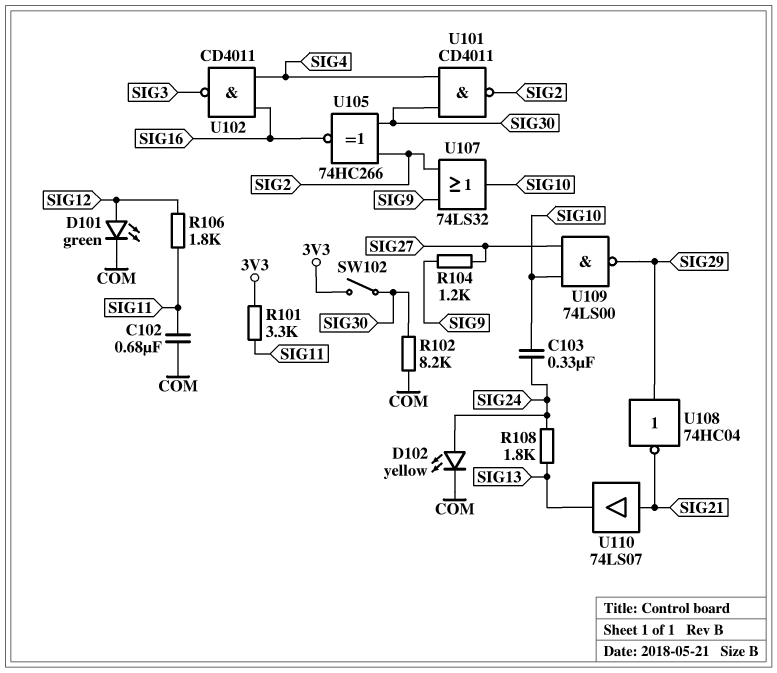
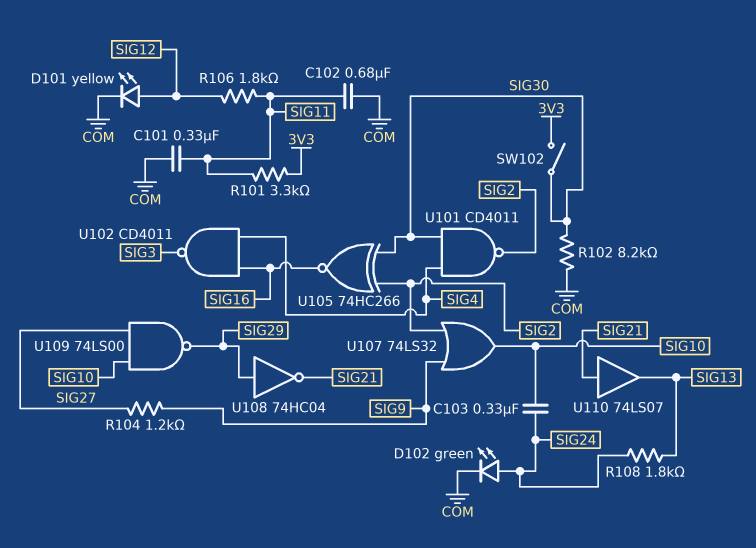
C101: none -> 330nF (COM, SIG11)
D101: LED green (A SIG12, K COM) -> LED yellow (A SIG12, K COM)
D102: LED yellow (A SIG24, K COM) -> LED green (A SIG24, K COM)

